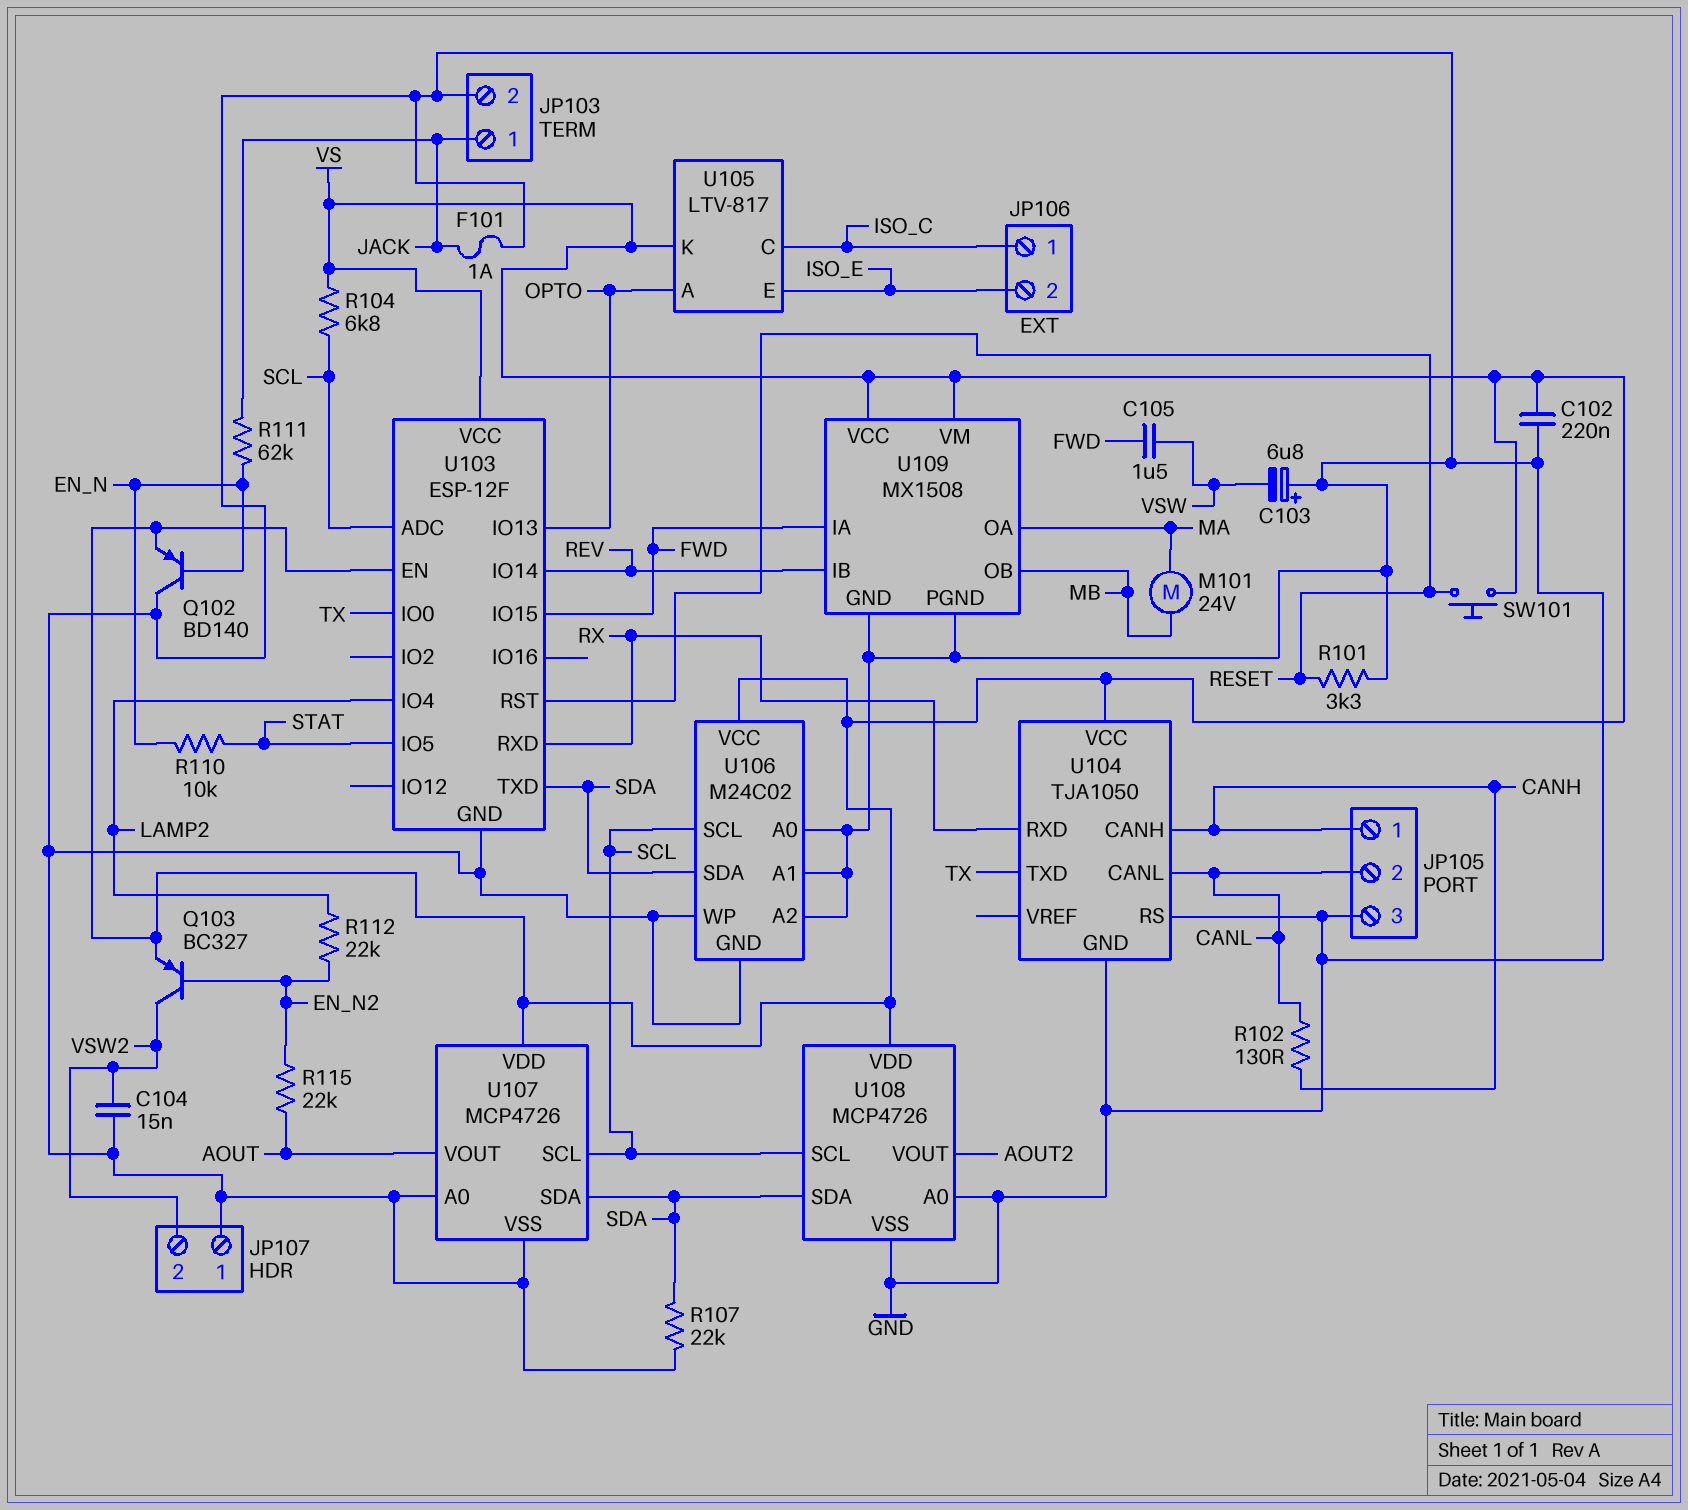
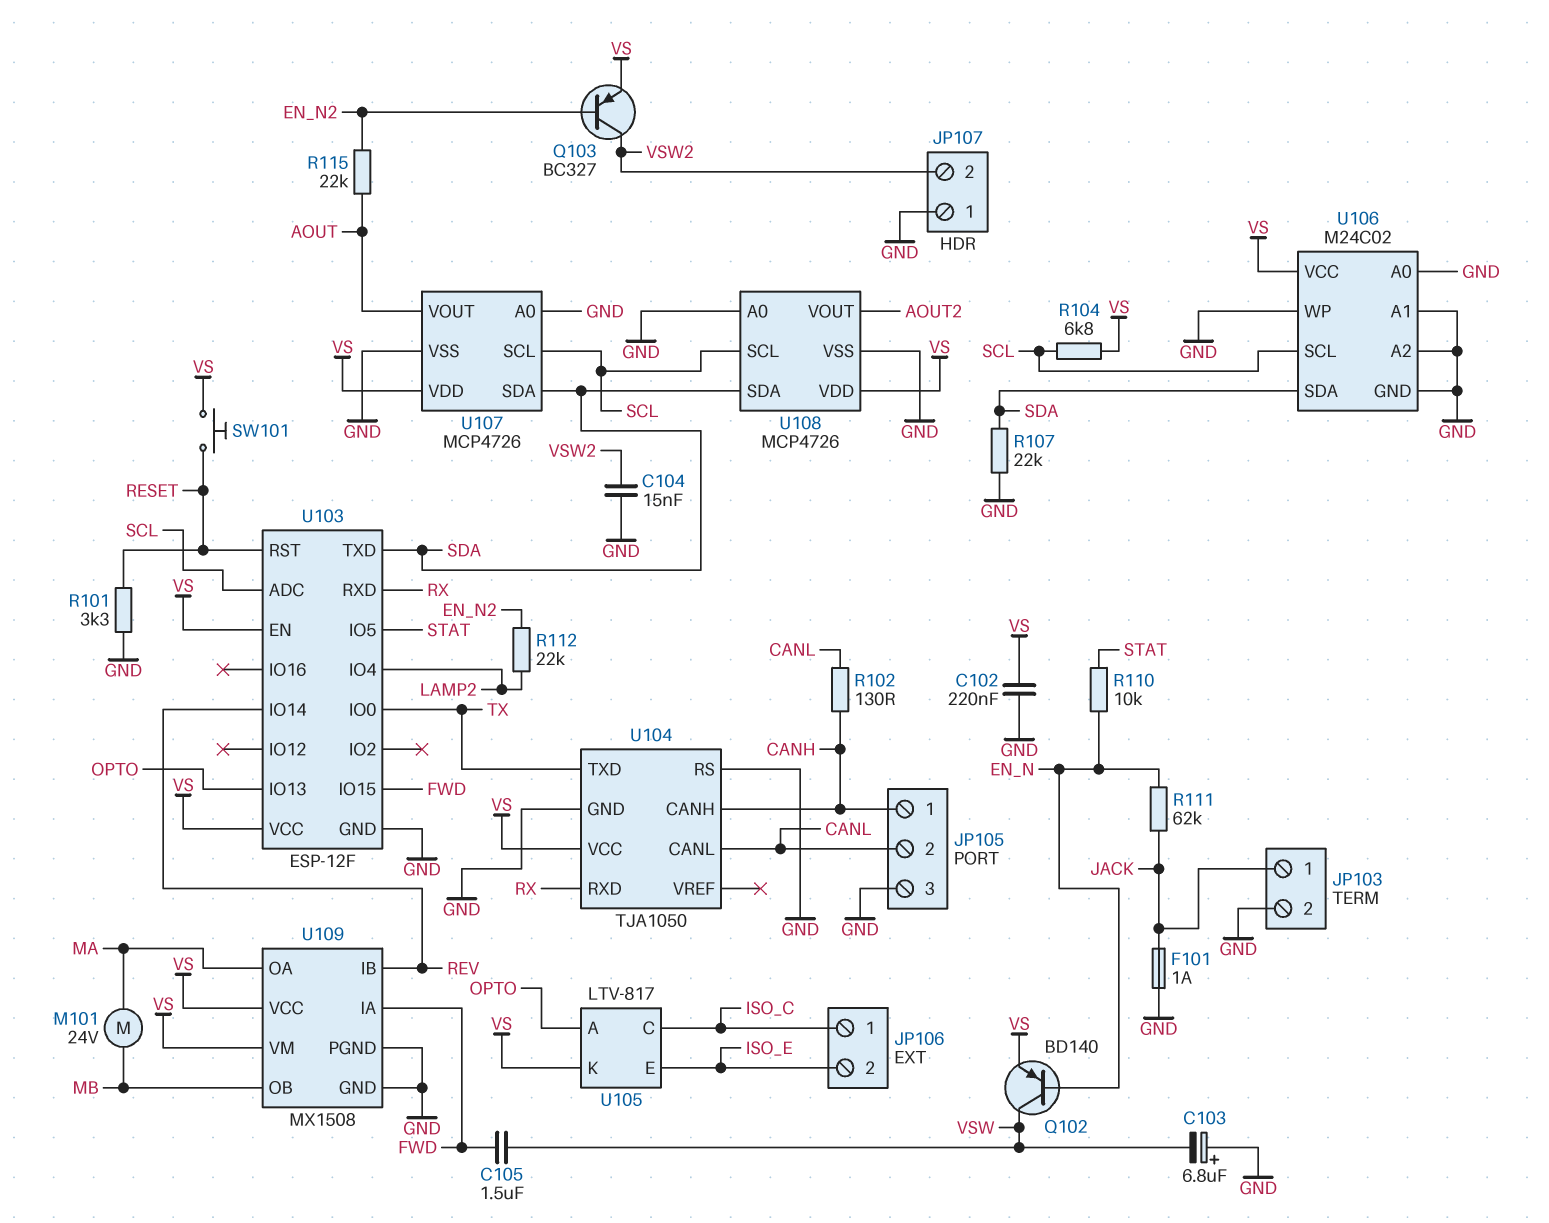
Q102: PNP BD140 (B EN_N, C GND, E VS) -> PNP BD140 (B EN_N, C VSW, E VS)

